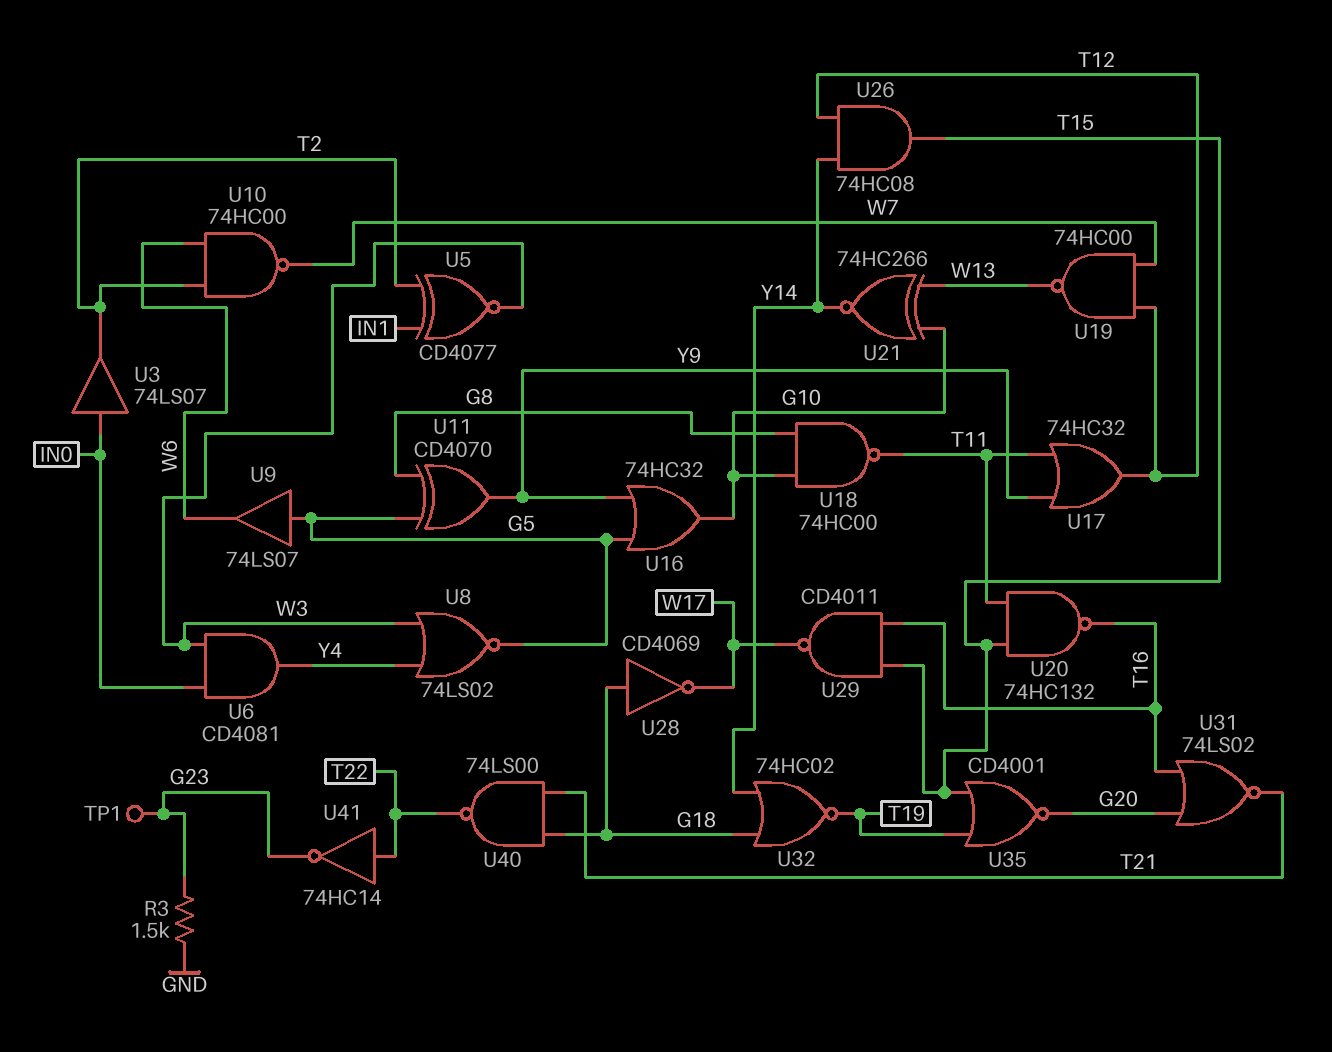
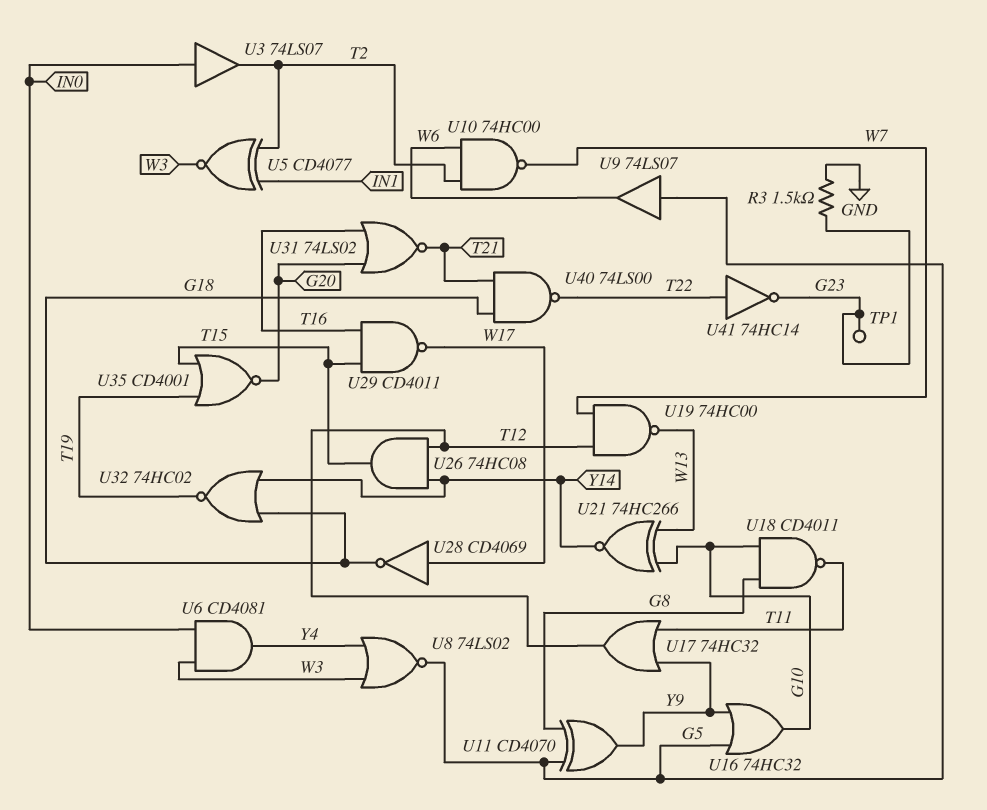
U18: NAND 74HC00 (in G8, in G10, out T11) -> NAND CD4011 (in G8, in G10, out T11)
U20: NAND 74HC132 (in T11, in T15, out T16) -> none
U28: NOT CD4069 (in G18, out W17) -> NOT CD4069 (in W17, out G18)

